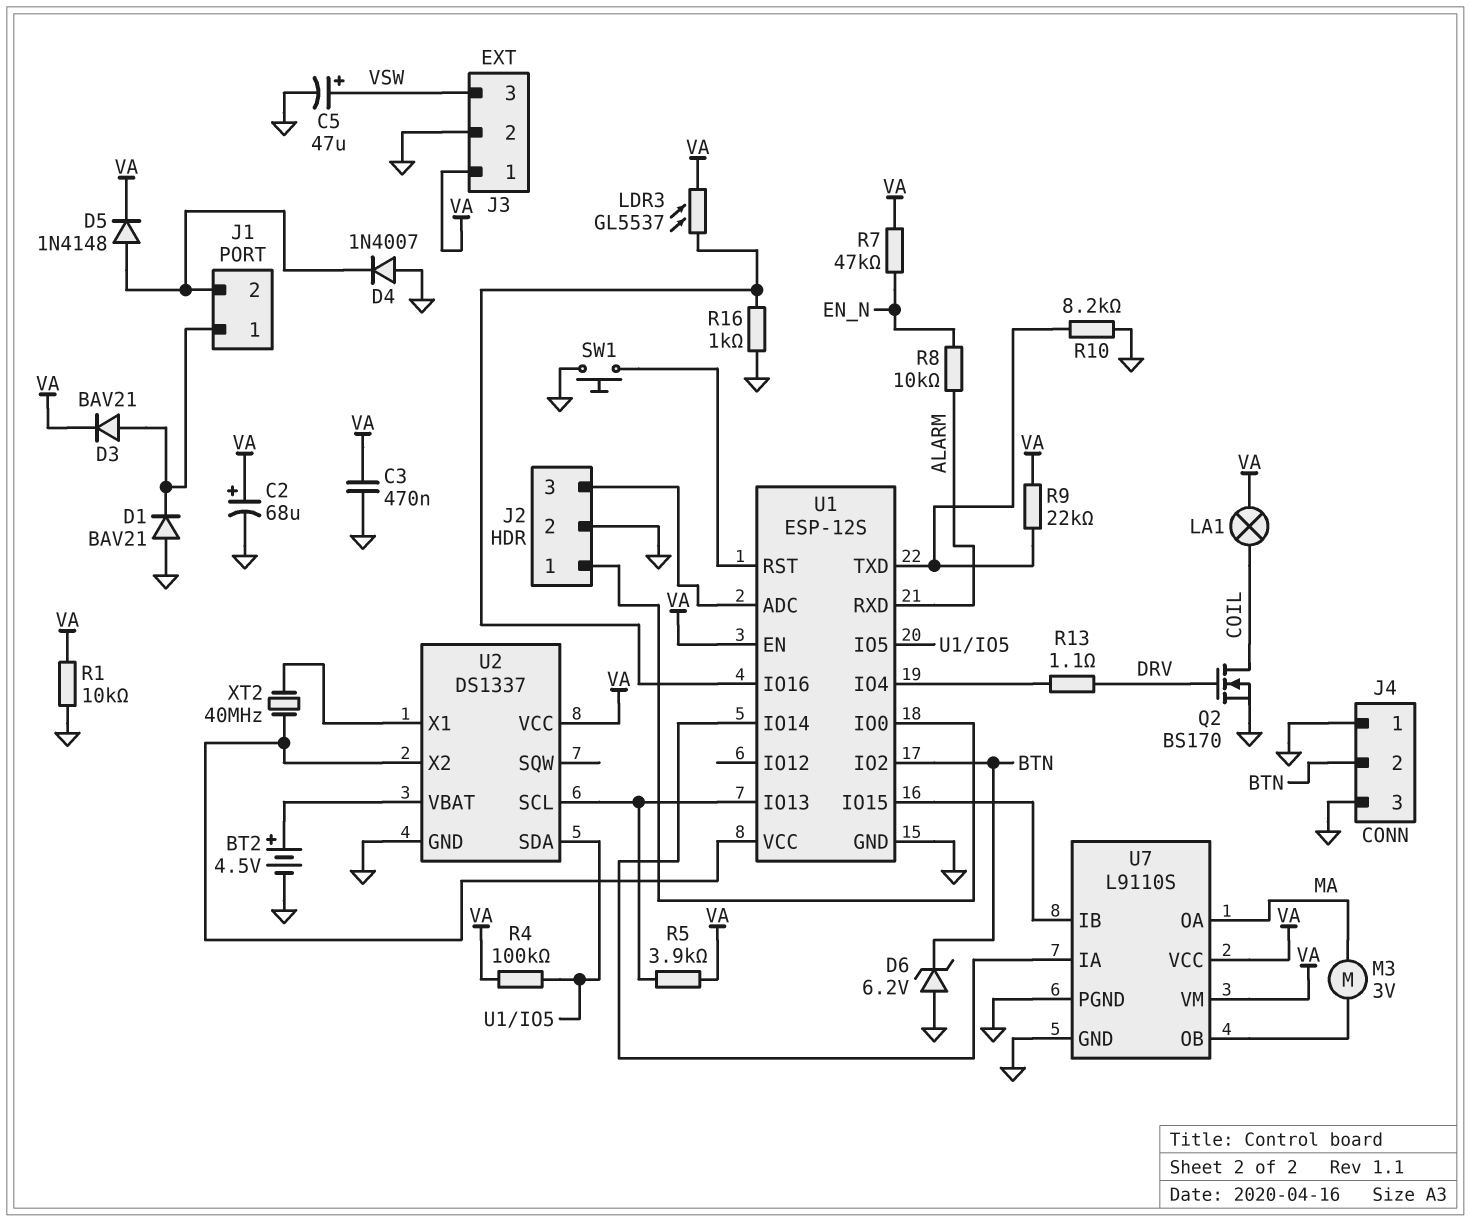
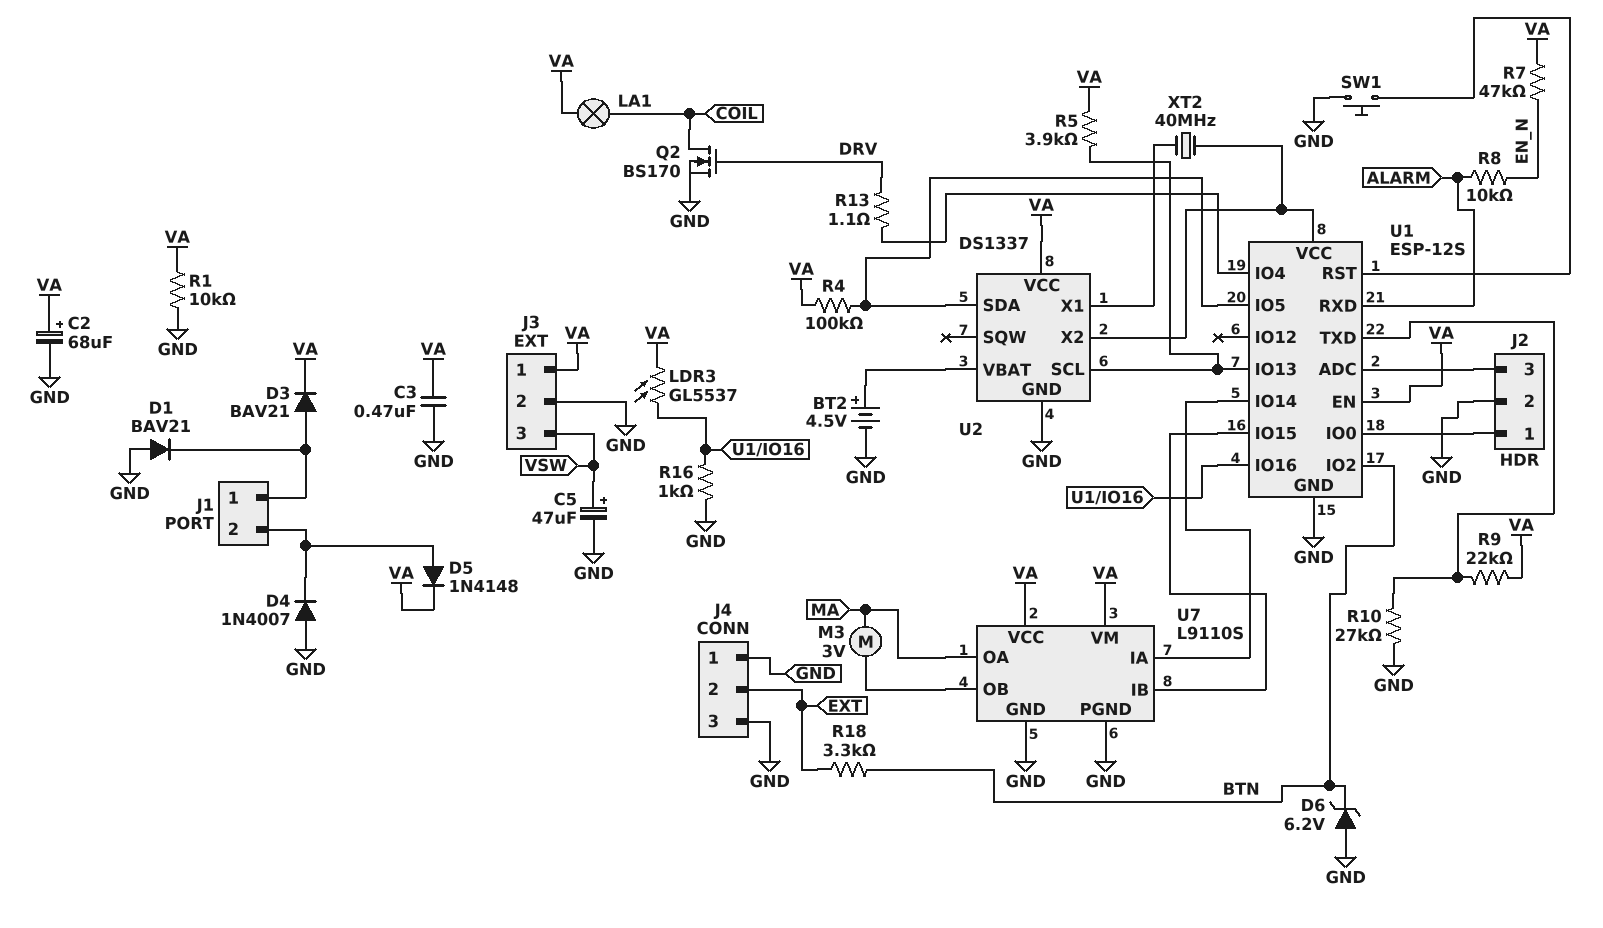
J4 pin 2: BTN -> EXT
R10: 8.2k (GND, U1/TXD) -> 27k (GND, U1/TXD)
R18: none -> 3.3k (BTN, EXT)

